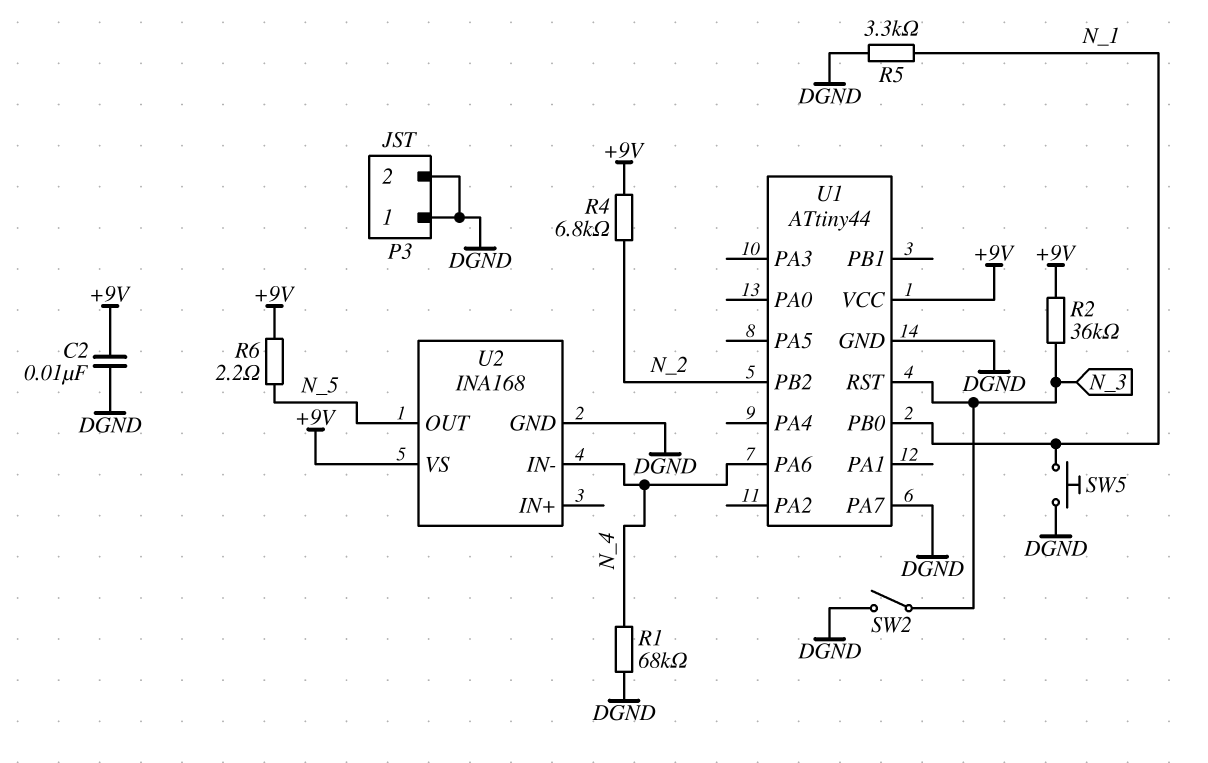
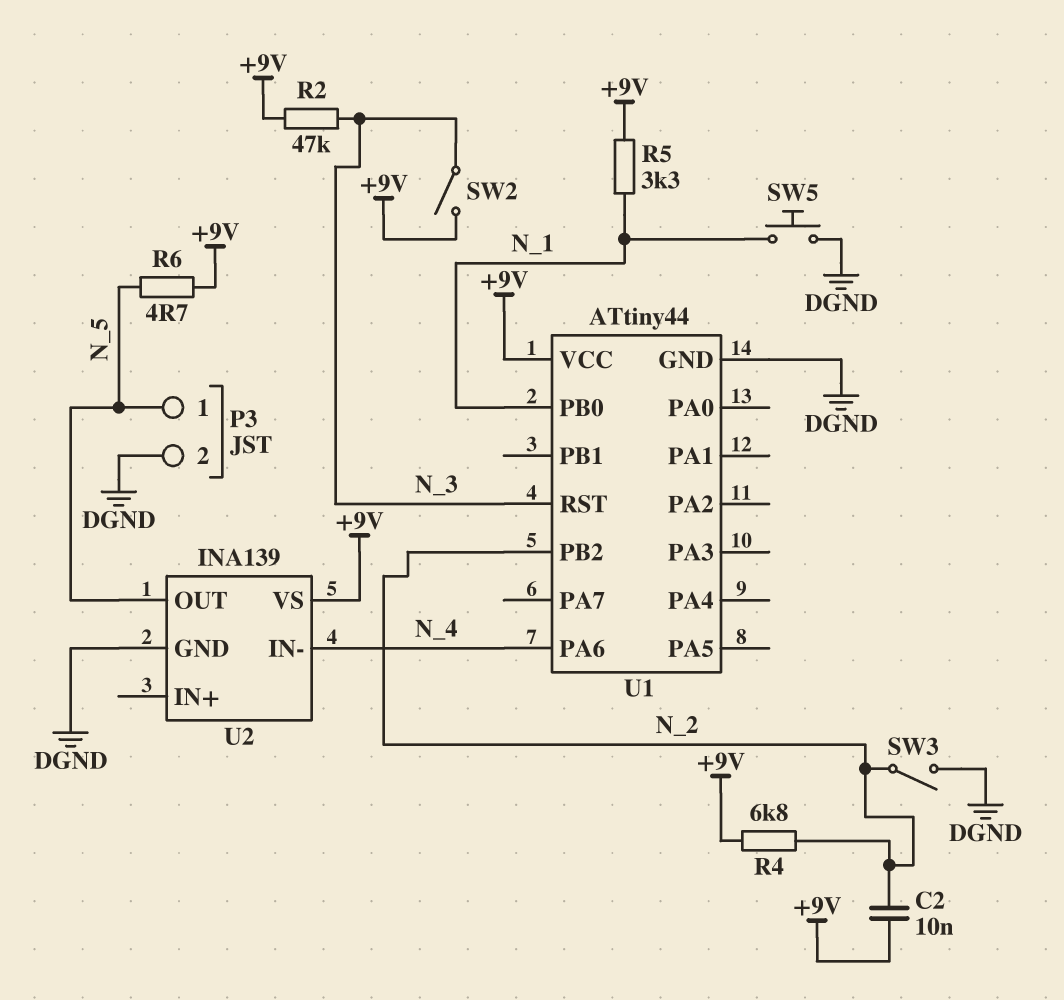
C2: 10nF (+9V, DGND) -> 10nF (+9V, N_2)
P3 pin 1: DGND -> N_5
R1: 68k (DGND, N_4) -> none
R2: 36k (+9V, N_3) -> 47k (+9V, N_3)
R5: 3.3k (DGND, N_1) -> 3.3k (+9V, N_1)
R6: 2.2 (+9V, N_5) -> 4.7 (+9V, N_5)
SW2: switch (DGND, N_3) -> switch (+9V, N_3)
SW3: none -> switch (DGND, N_2)
U1 pin PA7: DGND -> none
U2: INA168 -> INA139

